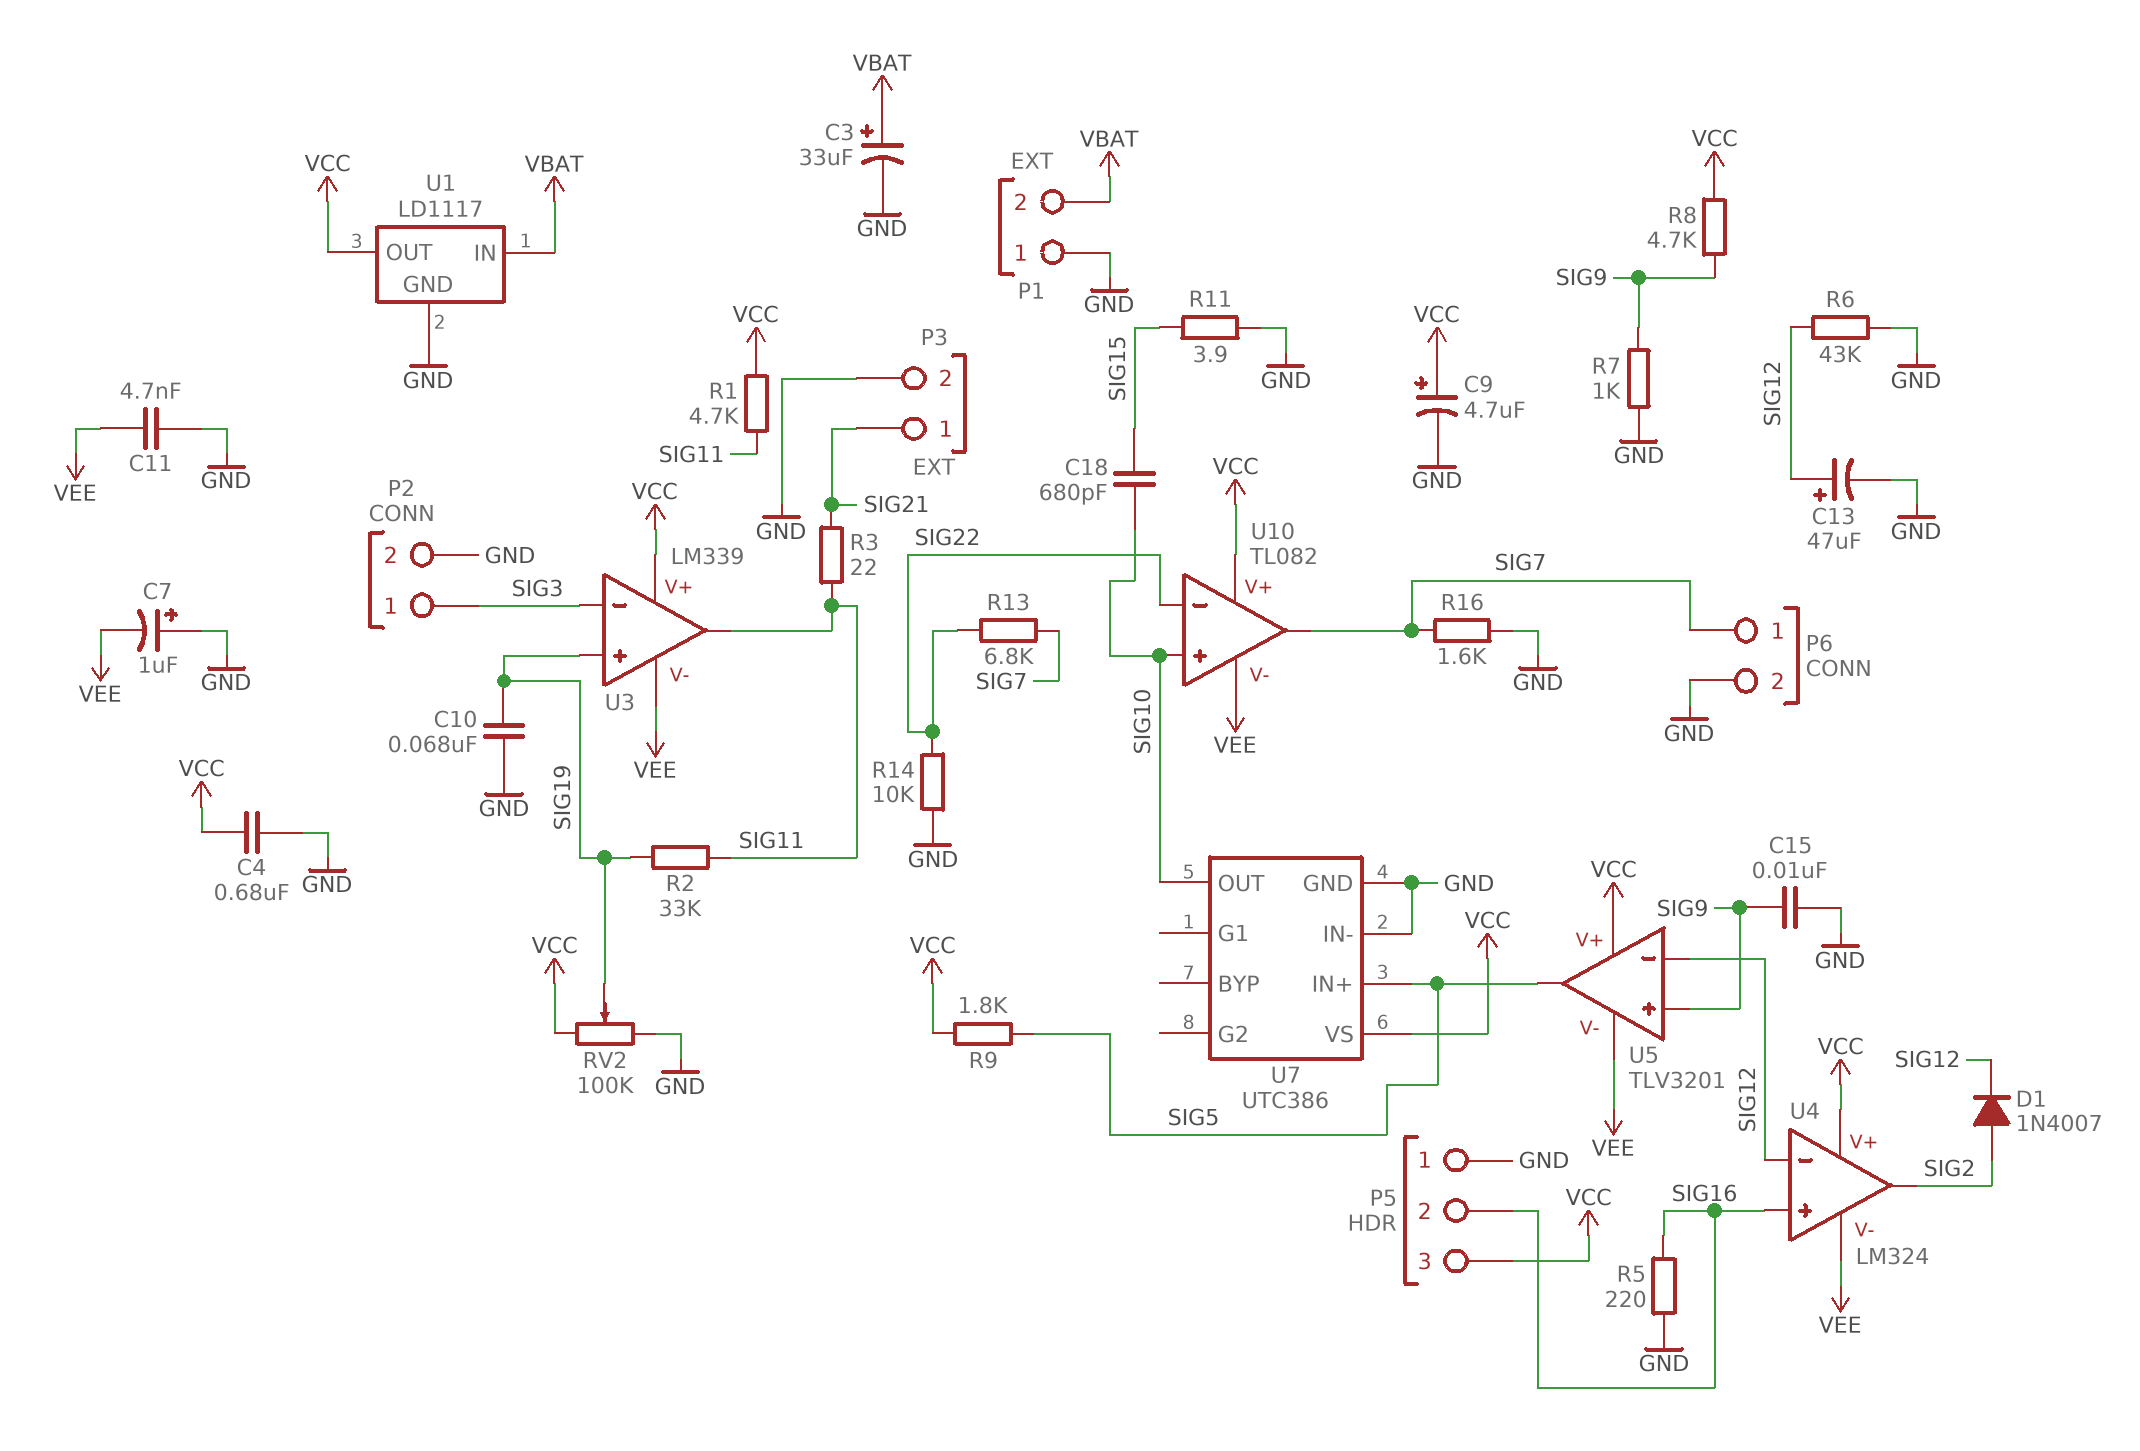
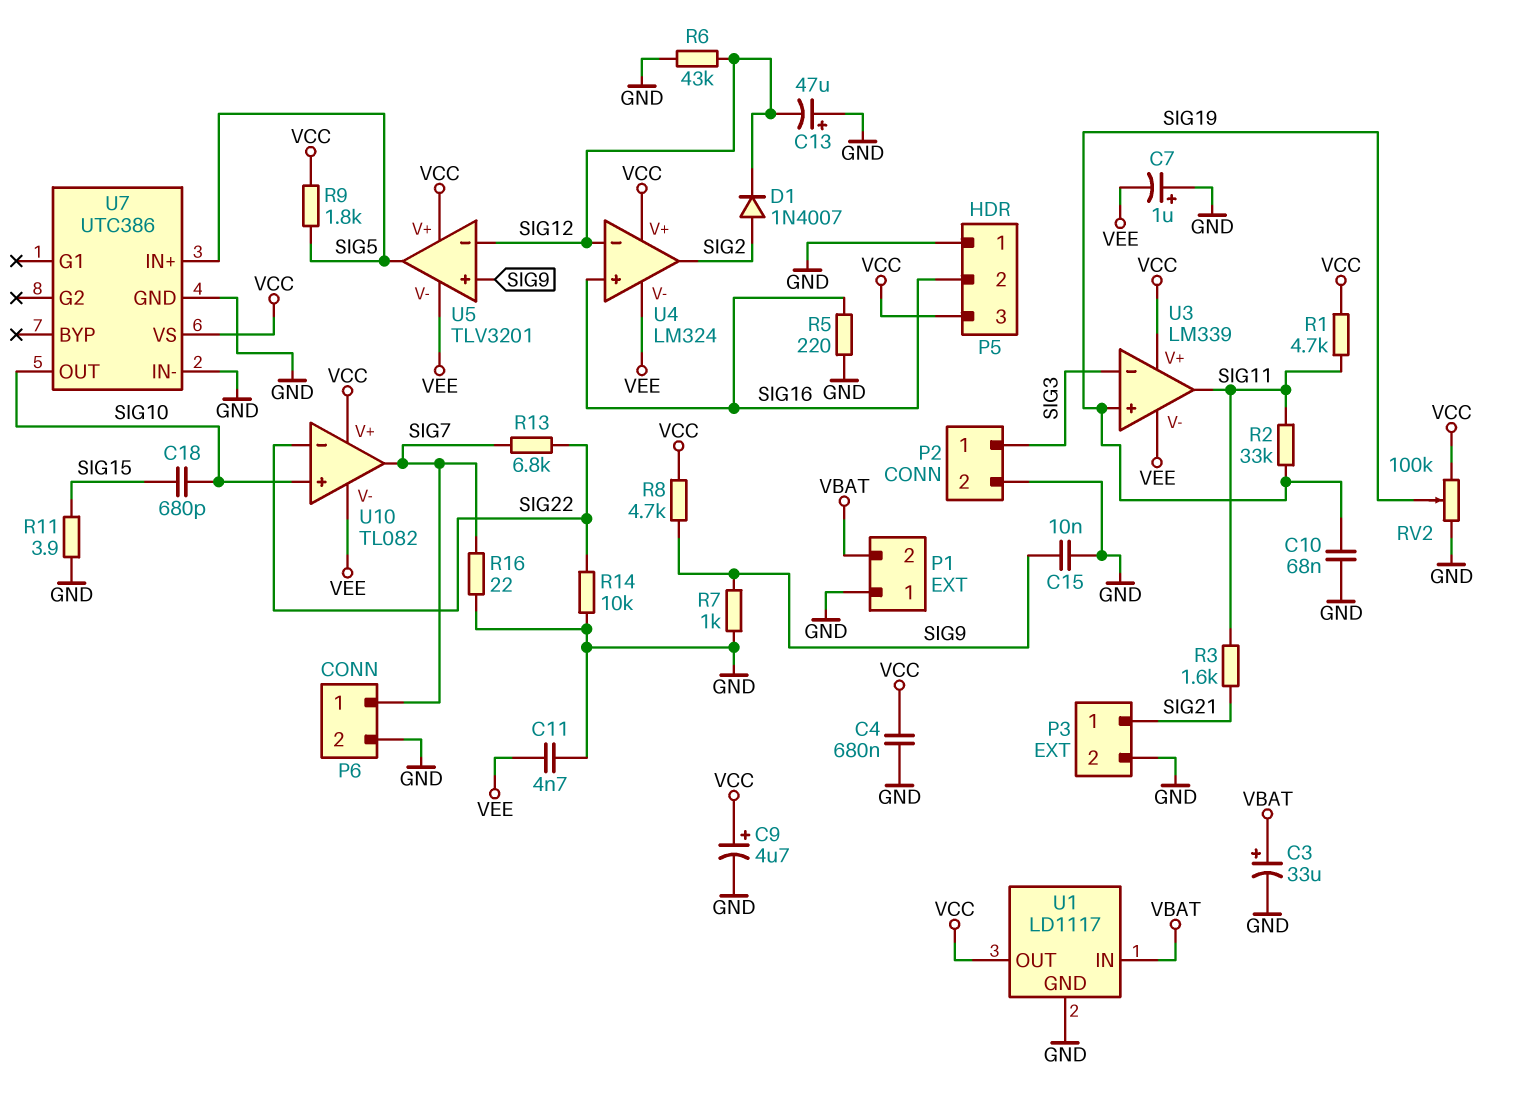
C13: 47uF (plus SIG12, minus GND) -> 47uF (plus GND, minus SIG12)
R3: 22 (SIG11, SIG21) -> 1.6k (SIG11, SIG21)
R16: 1.6k (GND, SIG7) -> 22 (GND, SIG7)

